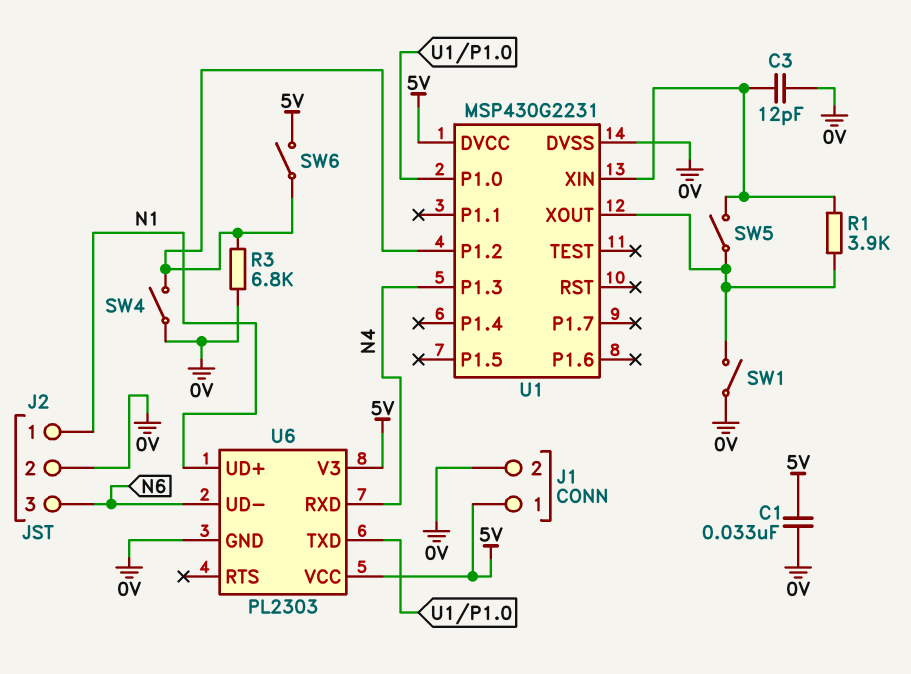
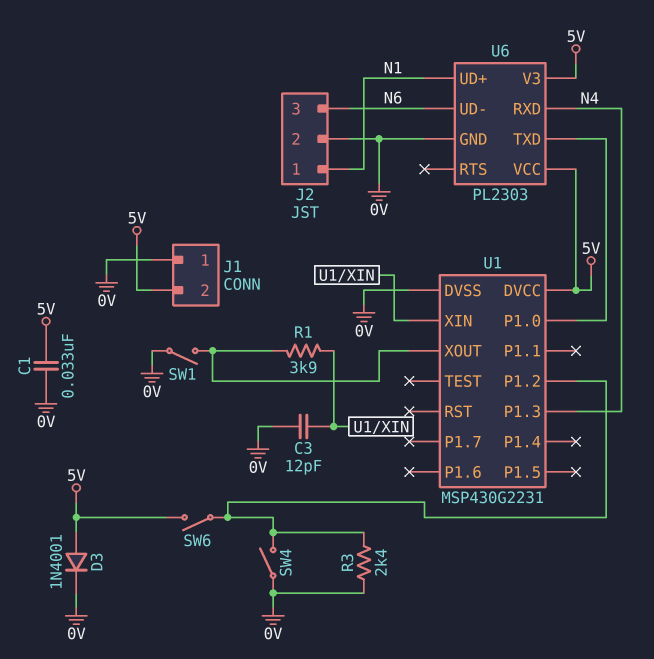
D3: none -> diode 1N4001 (A 5V, K 0V)
J1 pin 1: 5V -> 0V
J1 pin 2: 0V -> 5V
R3: 6.8k (0V, U1/P1.2) -> 2.4k (0V, U1/P1.2)
SW5: switch (U1/XIN, U1/XOUT) -> none

